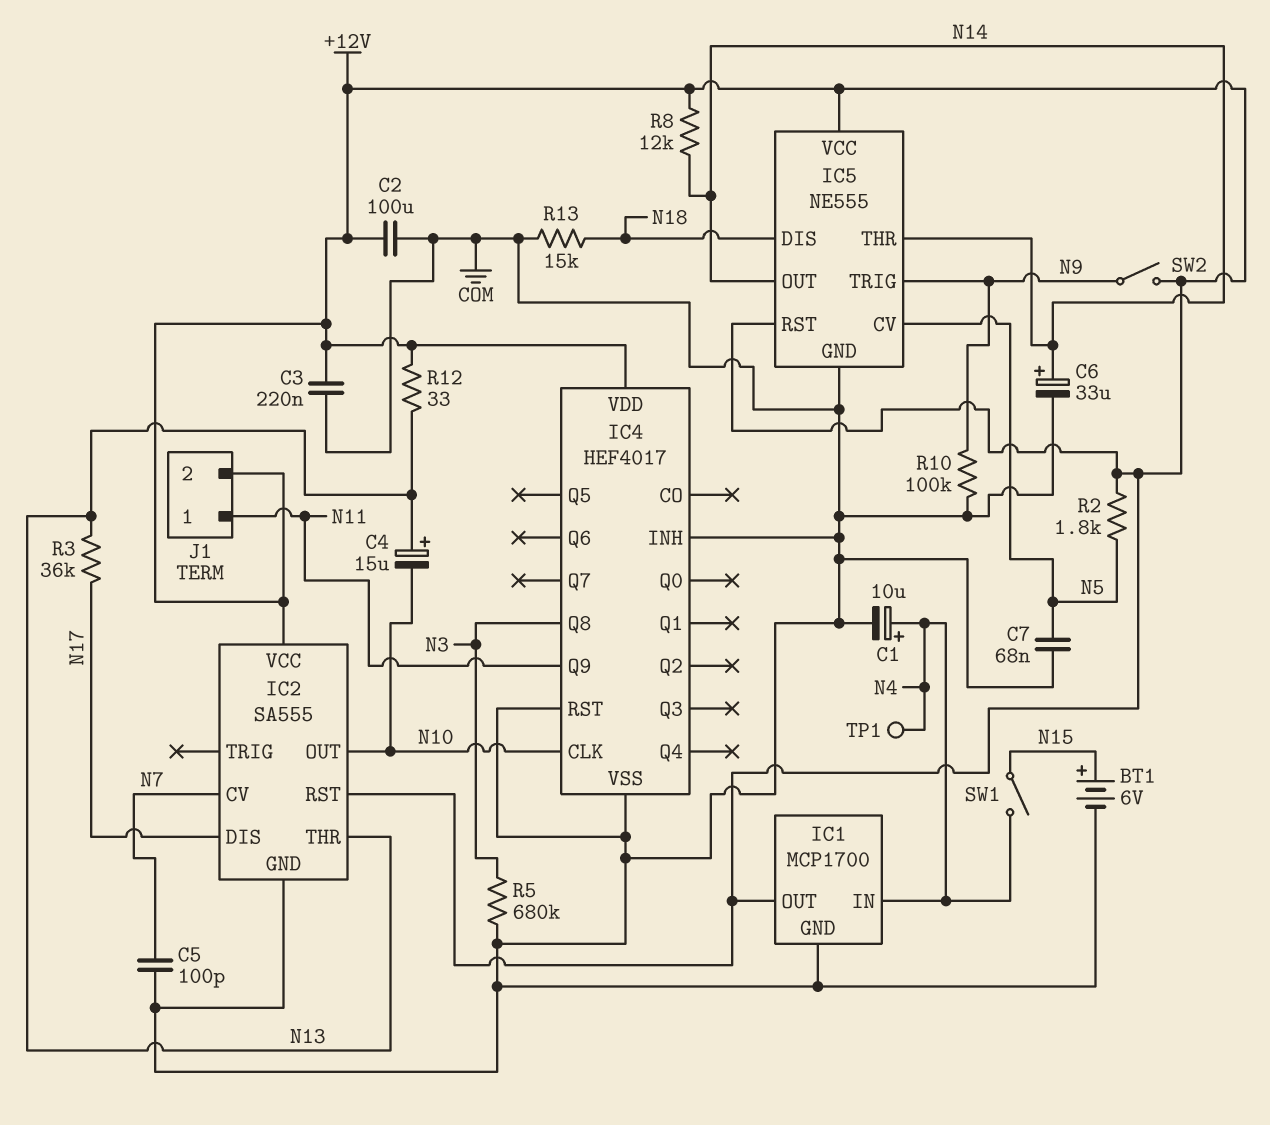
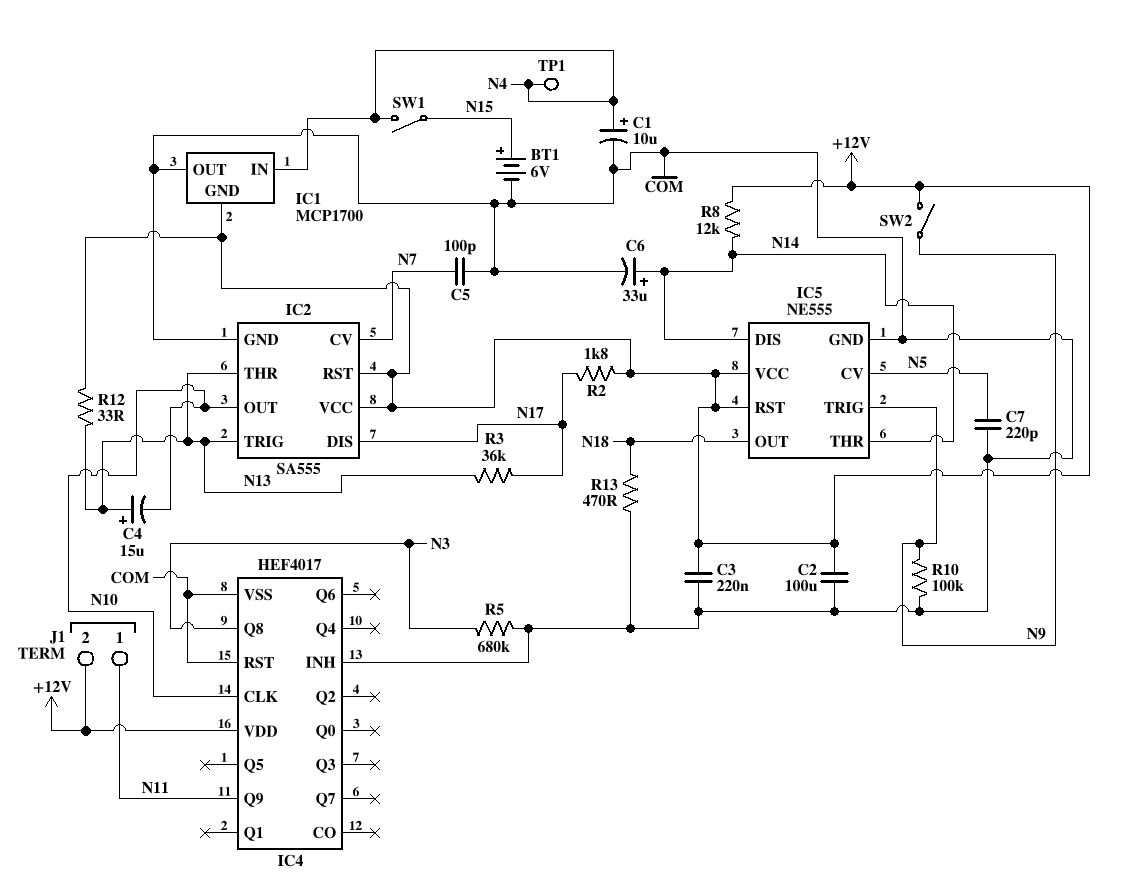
C7: 68nF (COM, N5) -> 220pF (COM, N5)
IC1 pin GND: COM -> +12V
IC1 pin OUT: +12V -> COM
IC2 pin TRIG: none -> N13
IC5 pin DIS: N18 -> N14
IC5 pin OUT: N14 -> N18
R2: 1.8k (+12V, N5) -> 1.8k (+12V, N17)
R13: 15k (COM, N18) -> 470 (COM, N18)

